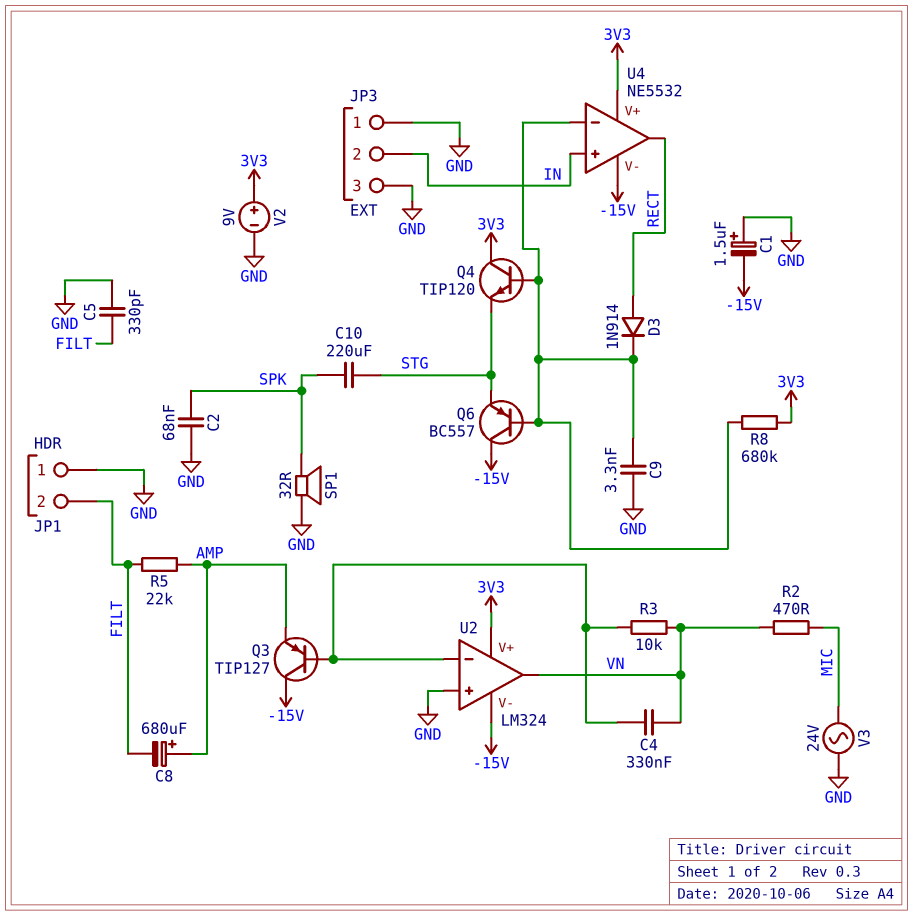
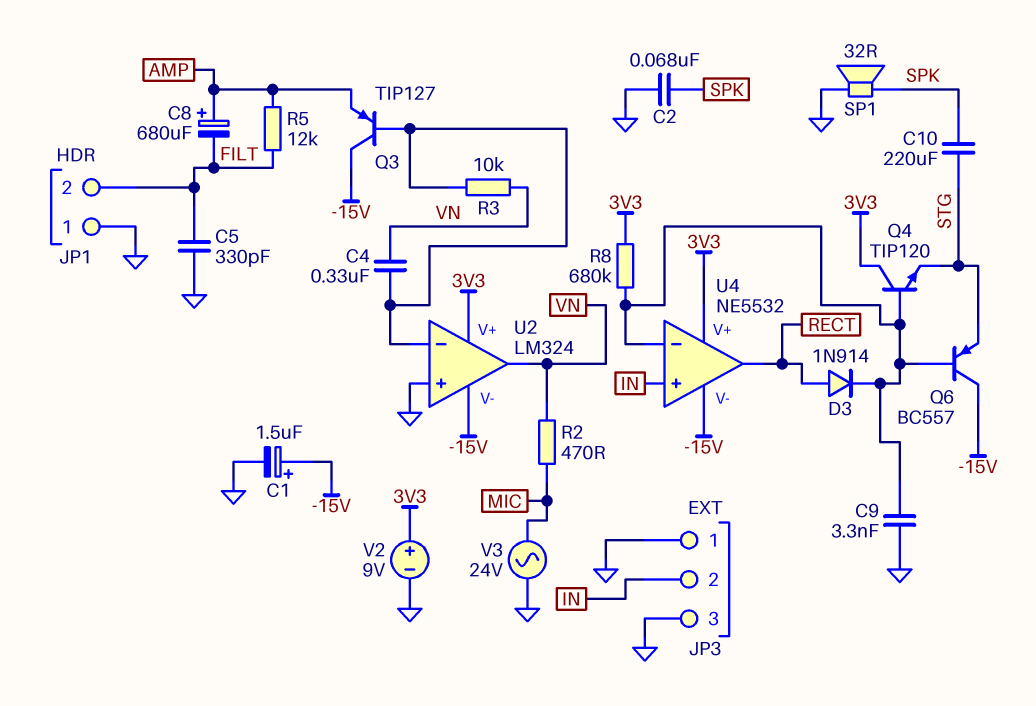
C1: 1.5uF (plus GND, minus -15V) -> 1.5uF (plus -15V, minus GND)
R5: 22k (AMP, FILT) -> 12k (AMP, FILT)

